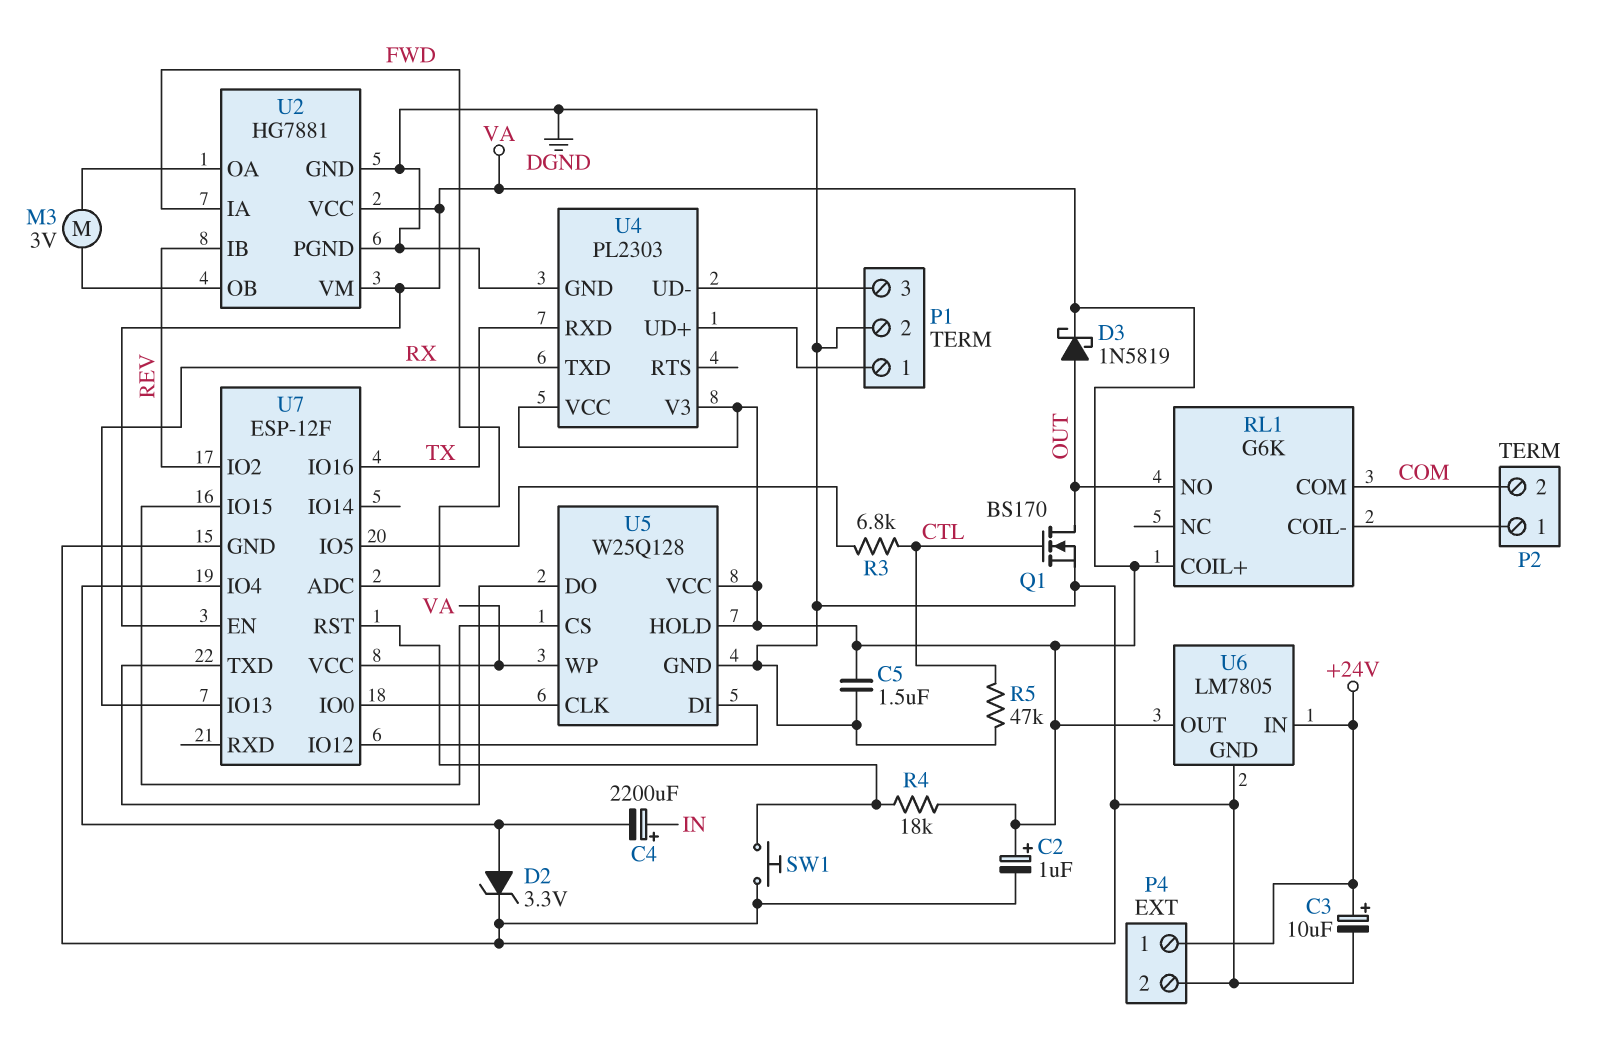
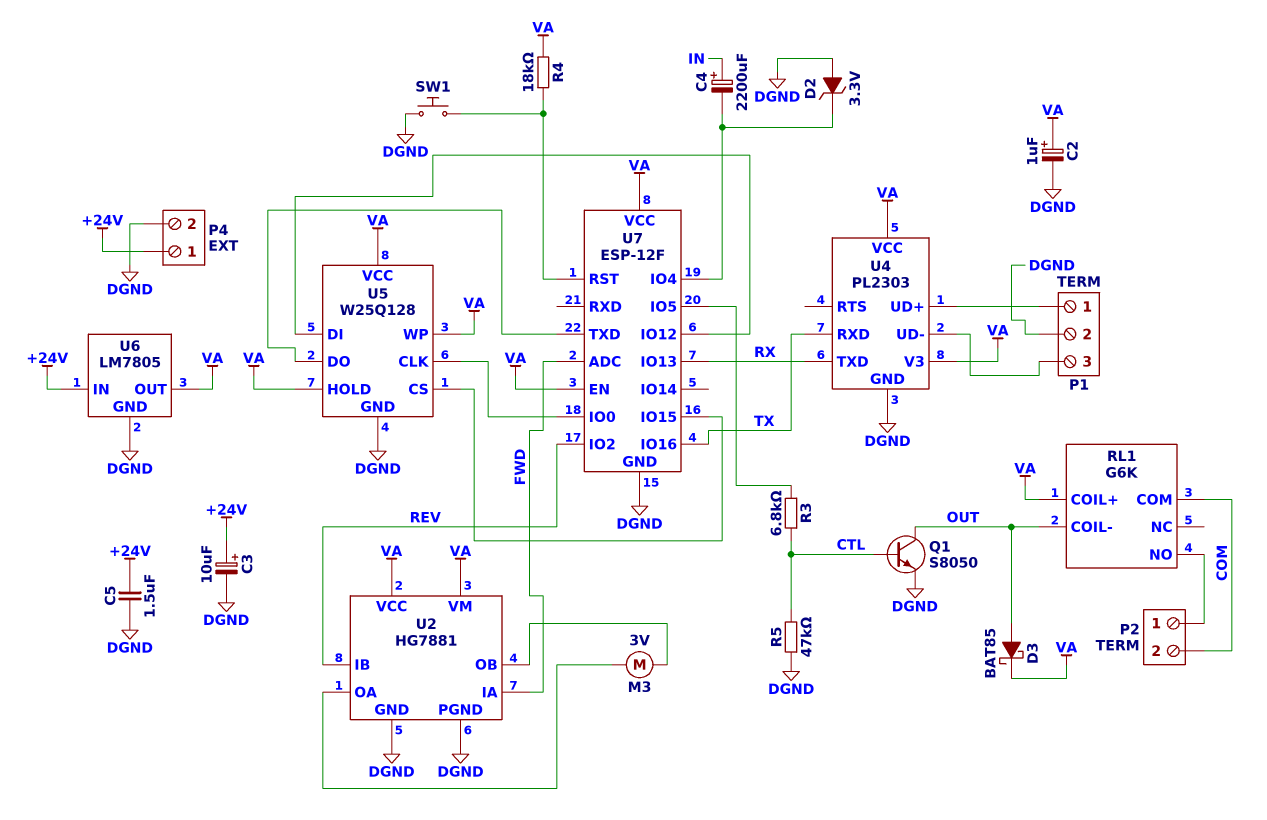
C5: 1.5uF (DGND, VA) -> 1.5uF (+24V, DGND)
D2: zener 3.3V (A U7/IO4, K DGND) -> zener 3.3V (A DGND, K U7/IO4)
D3: schottky 1N5819 (A OUT, K VA) -> schottky BAT85 (A OUT, K VA)
Q1: NMOS BS170 (G CTL, D OUT, S DGND) -> NPN S8050 (B CTL, C OUT, E DGND)
RL1 pin COIL-: P2/1 -> OUT
RL1 pin NO: OUT -> P2/1

